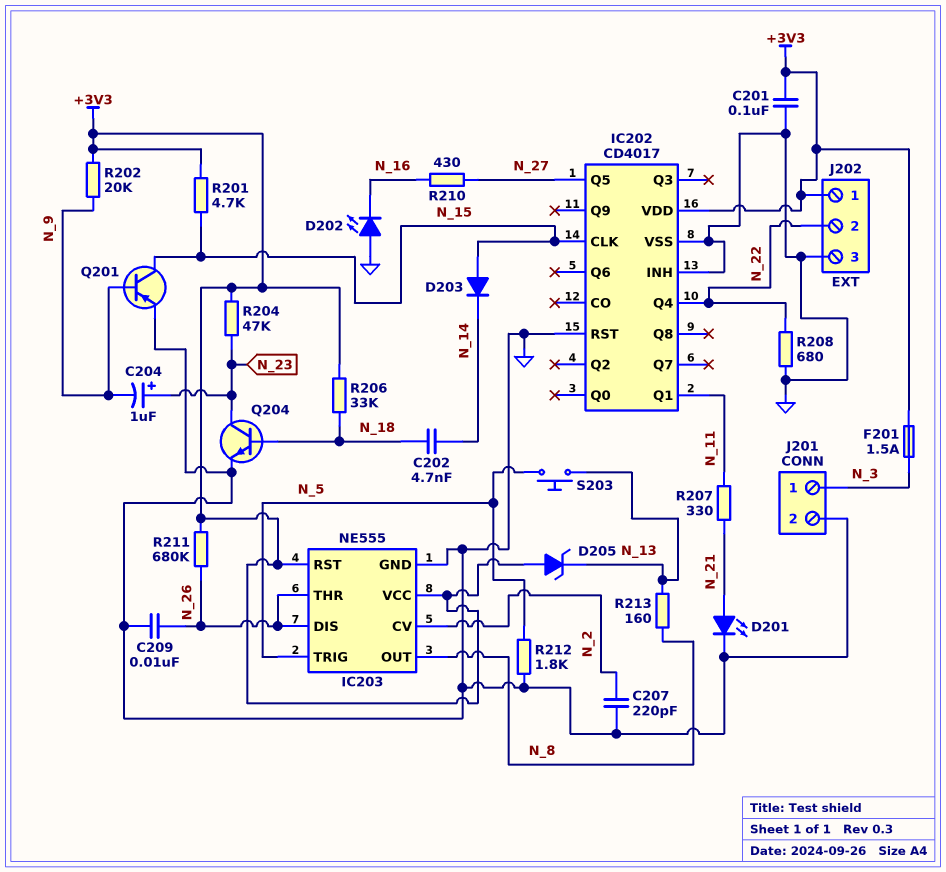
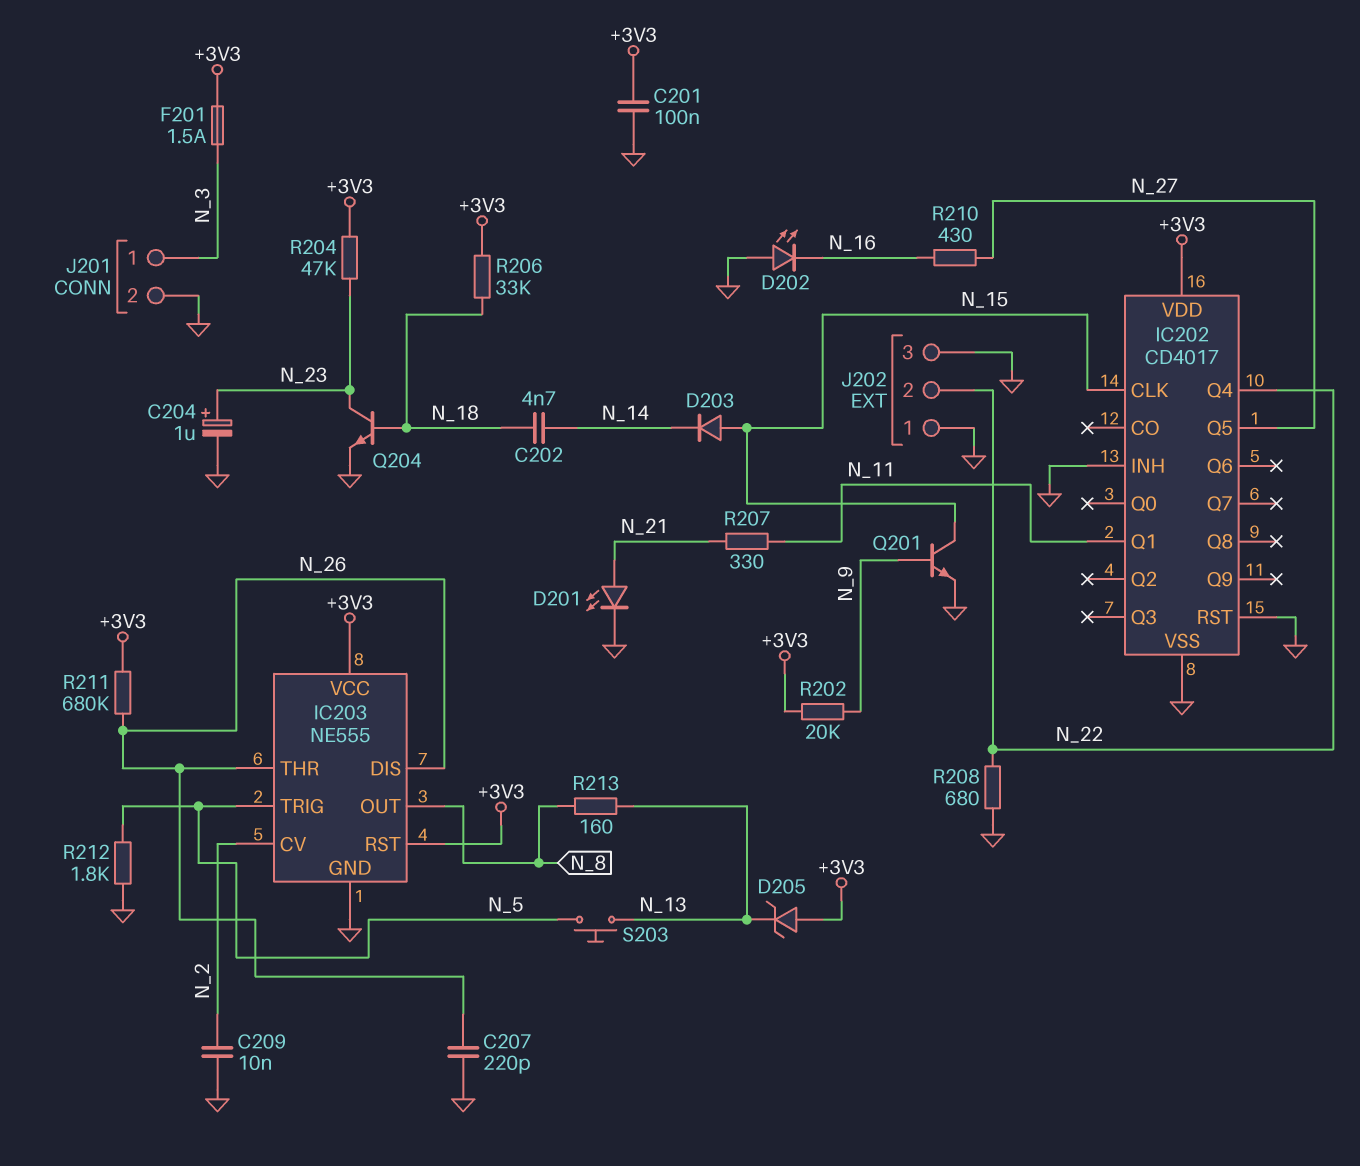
C204: 1uF (plus N_23, minus N_9) -> 1uF (plus N_23, minus GND)
C207: 220pF (GND, N_2) -> 220pF (GND, N_26)
C209: 10nF (GND, N_26) -> 10nF (GND, N_2)
J202 pin 1: +3V3 -> GND
Q201: PNP (B N_9, C N_15, E GND) -> NPN (B N_9, C N_15, E GND)
R201: 4.7k (+3V3, N_15) -> none

